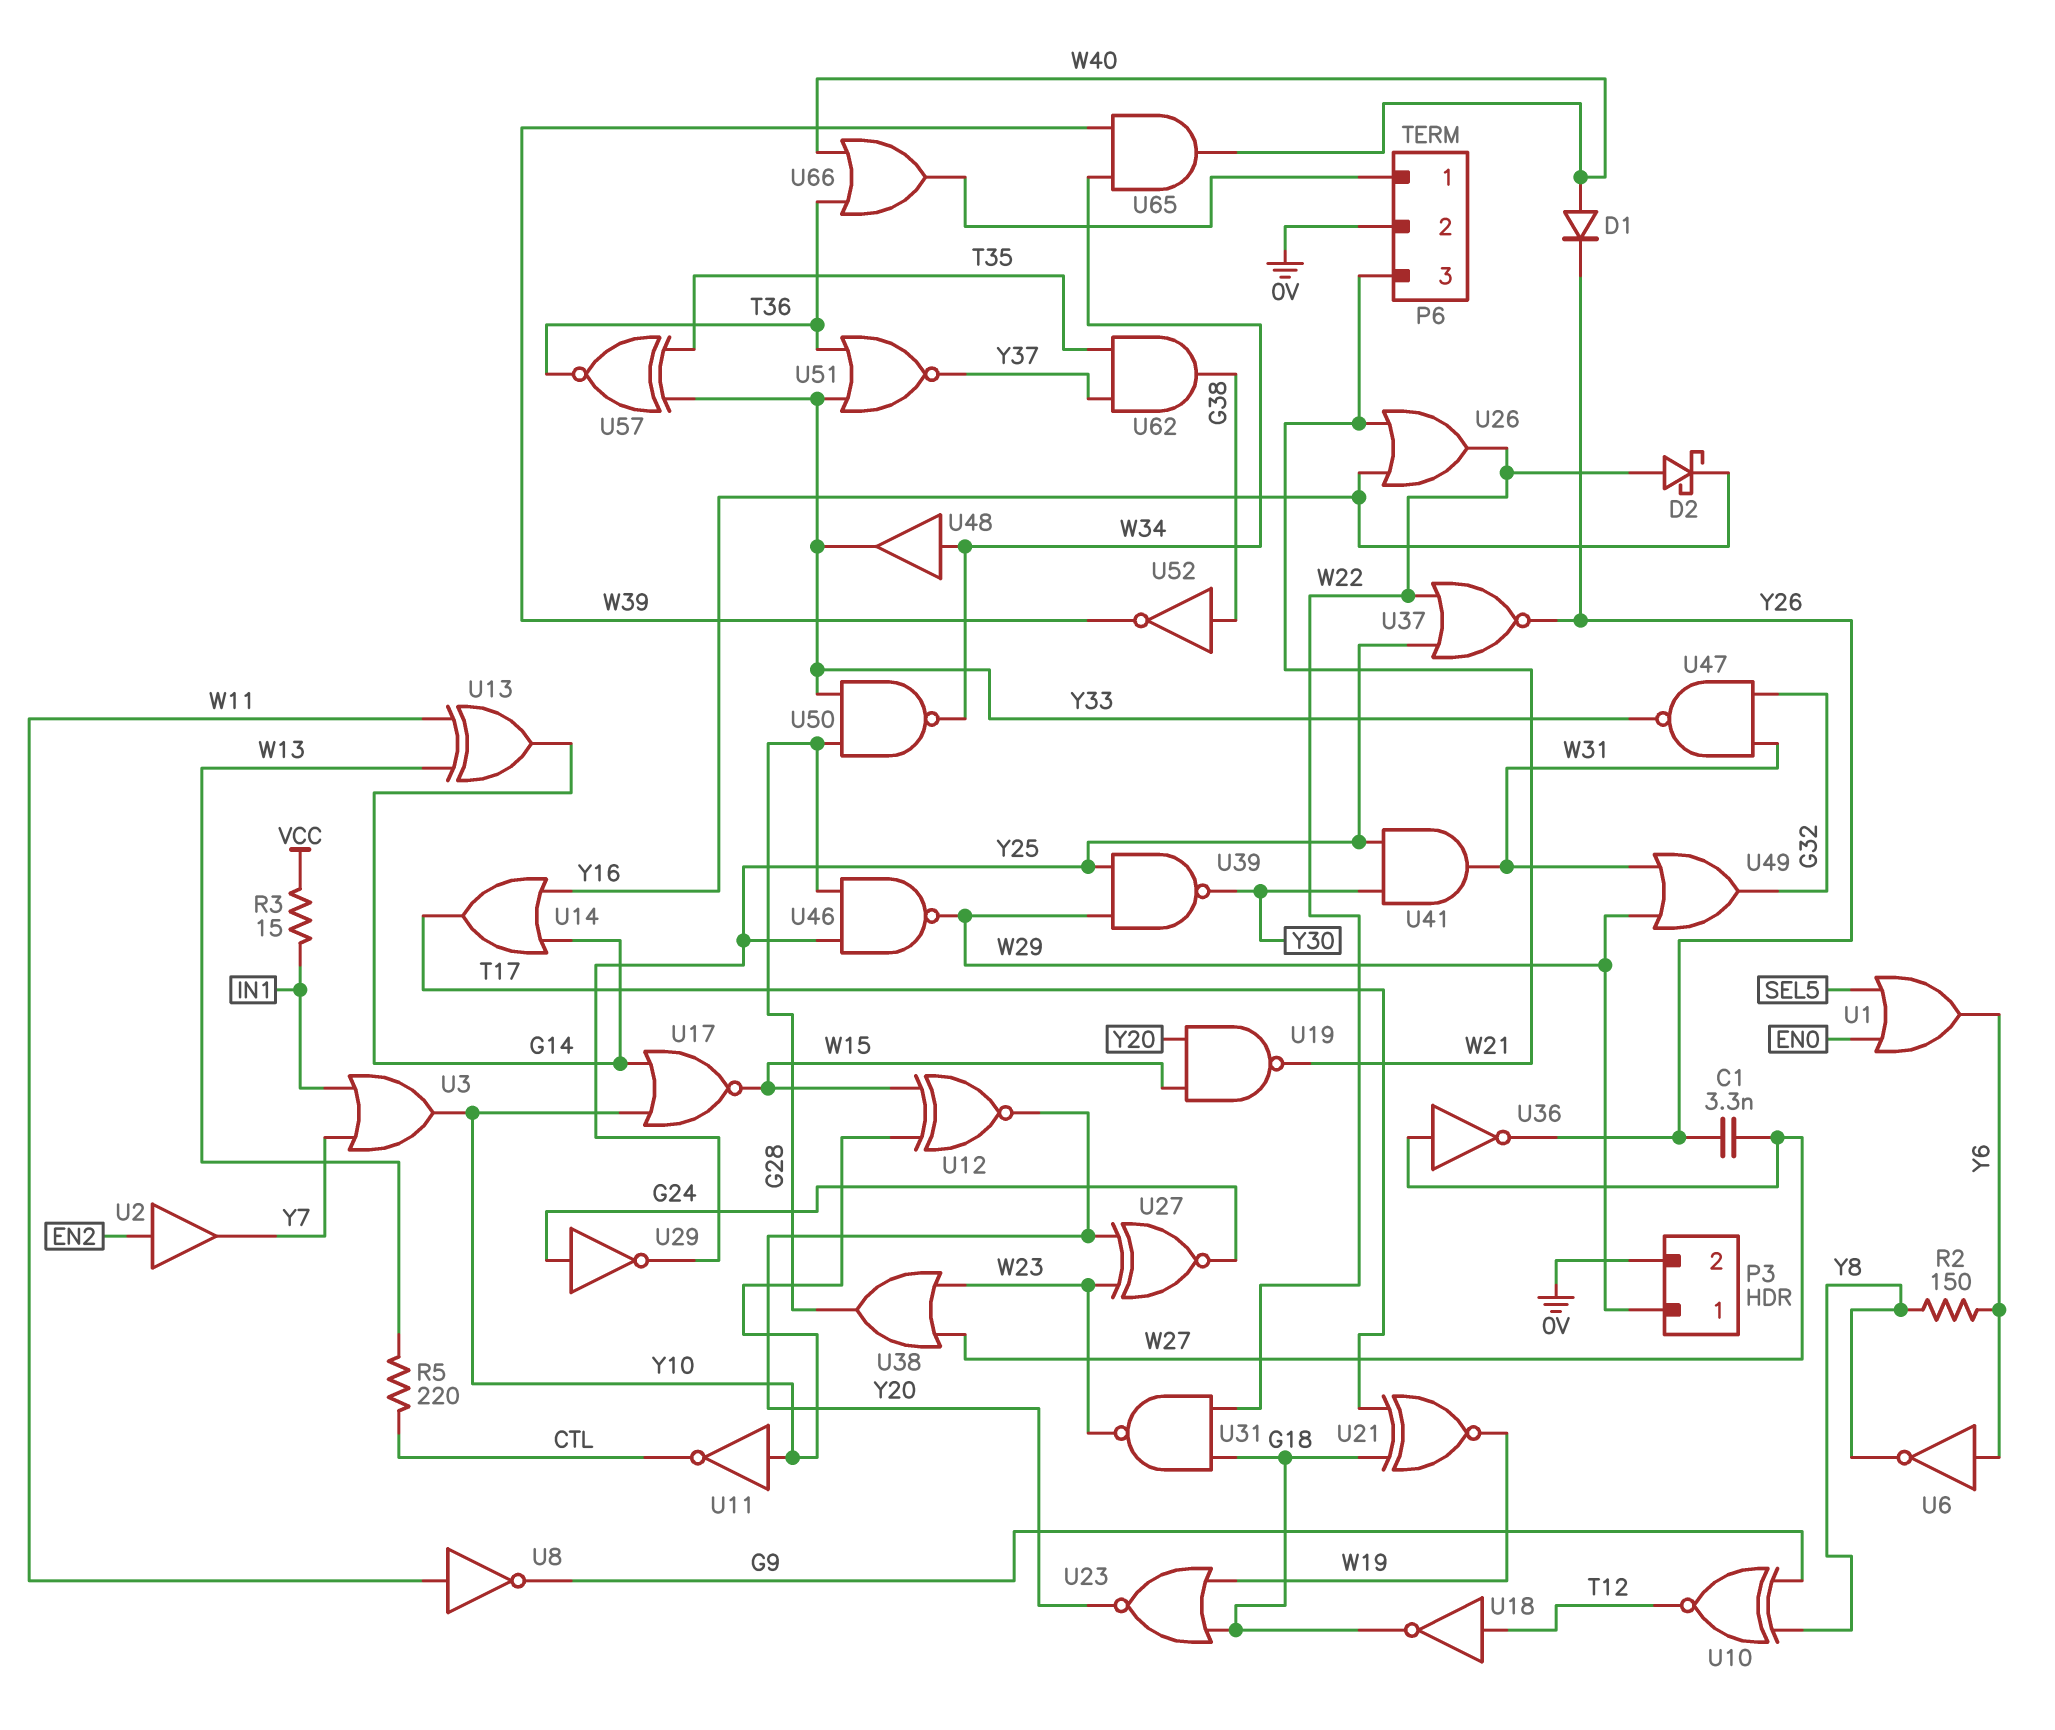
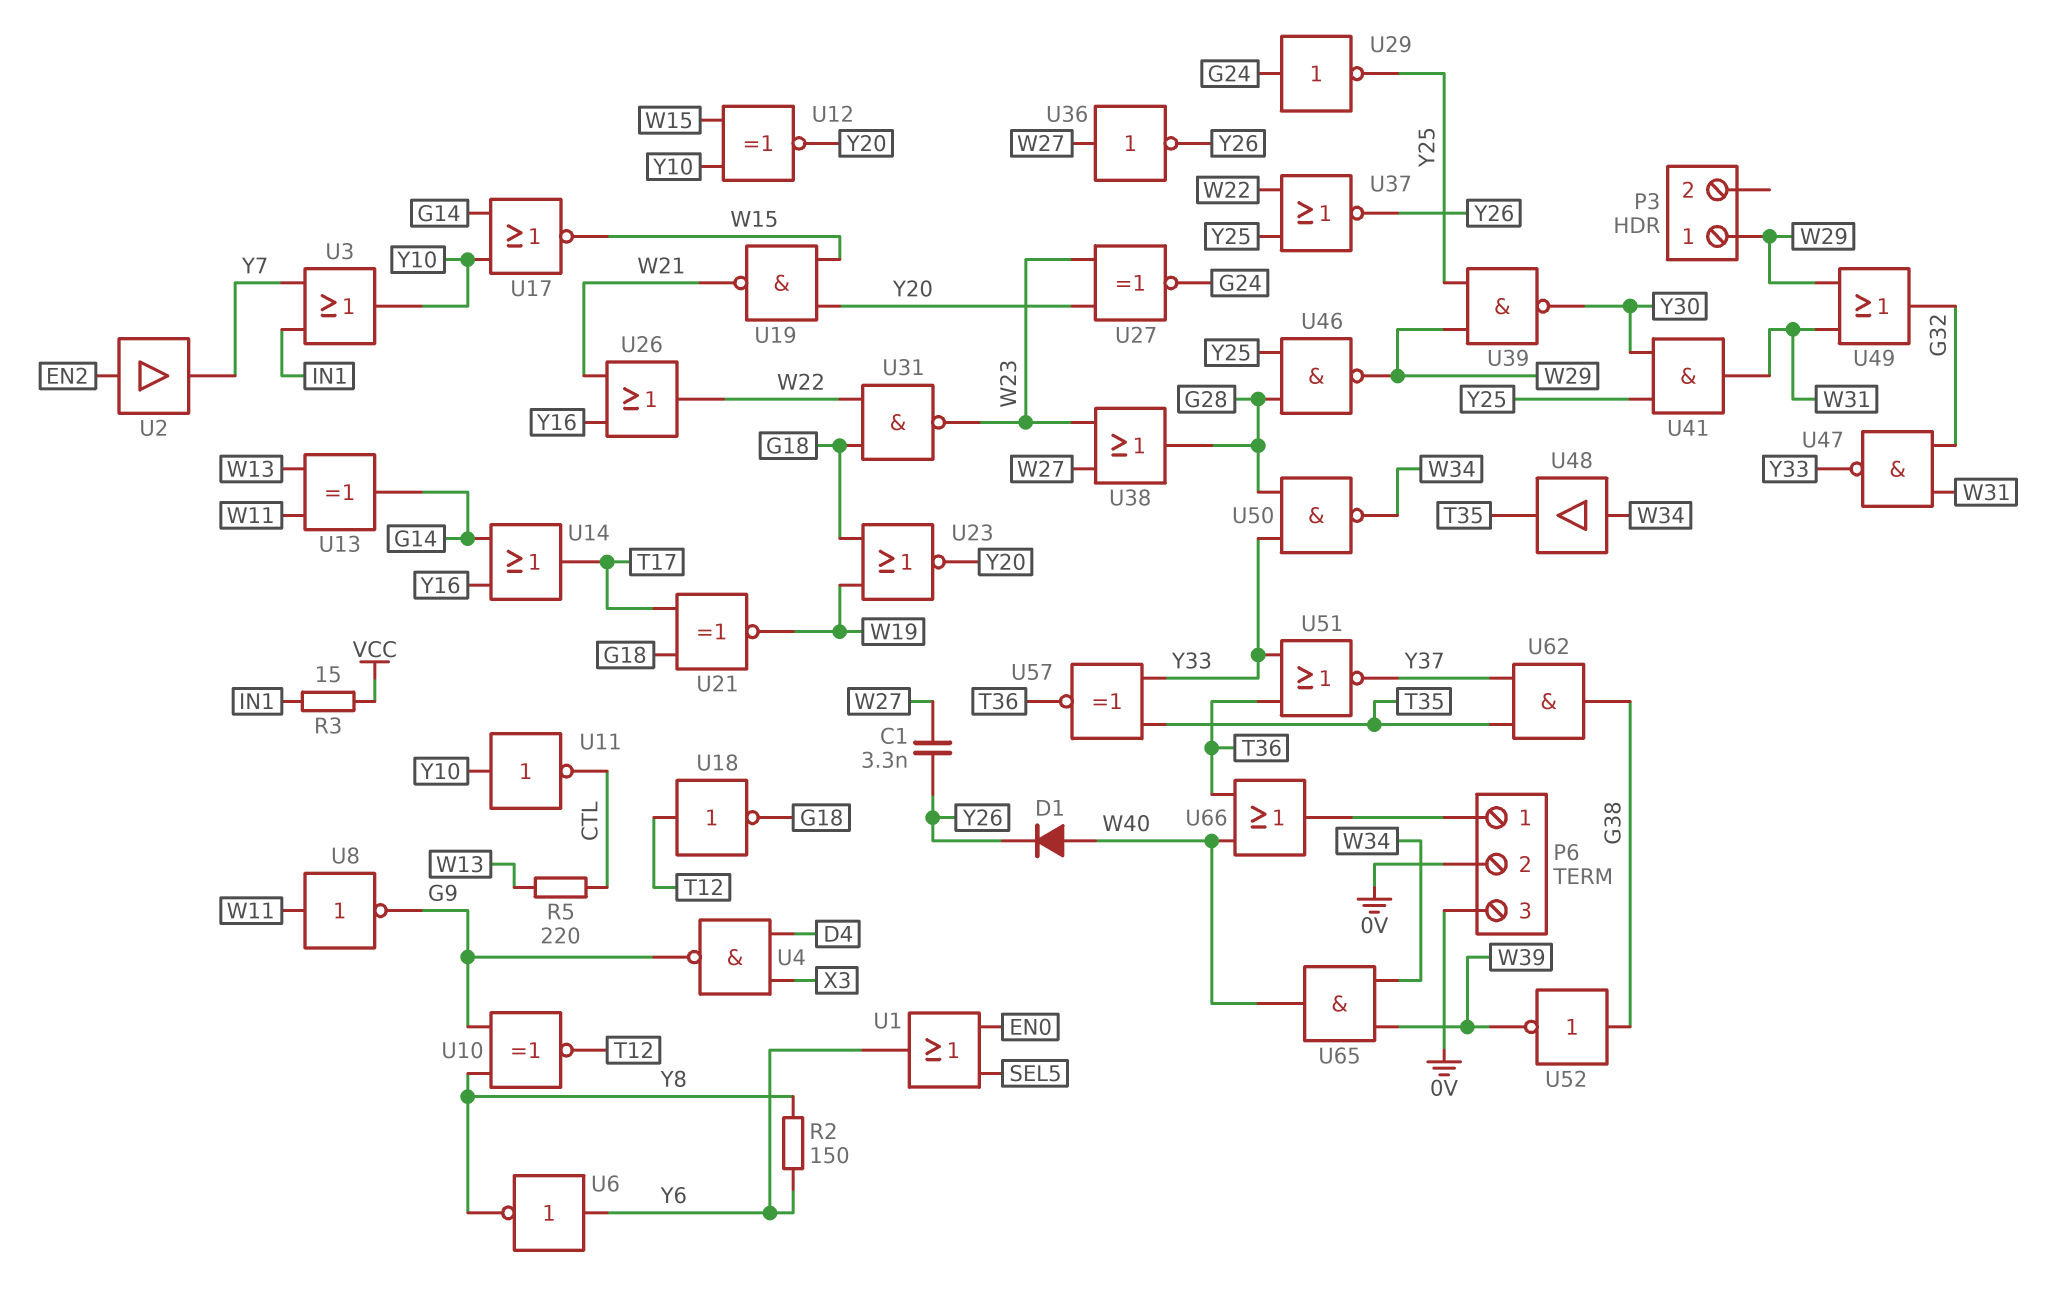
D2: schottky (A W22, K Y16) -> none
P3 pin 2: 0V -> none
P6 pin 3: W21 -> 0V
U4: none -> NAND (in D4, in X3, out G9)
U48: buffer (in W34, out Y33) -> buffer (in W34, out T35)

